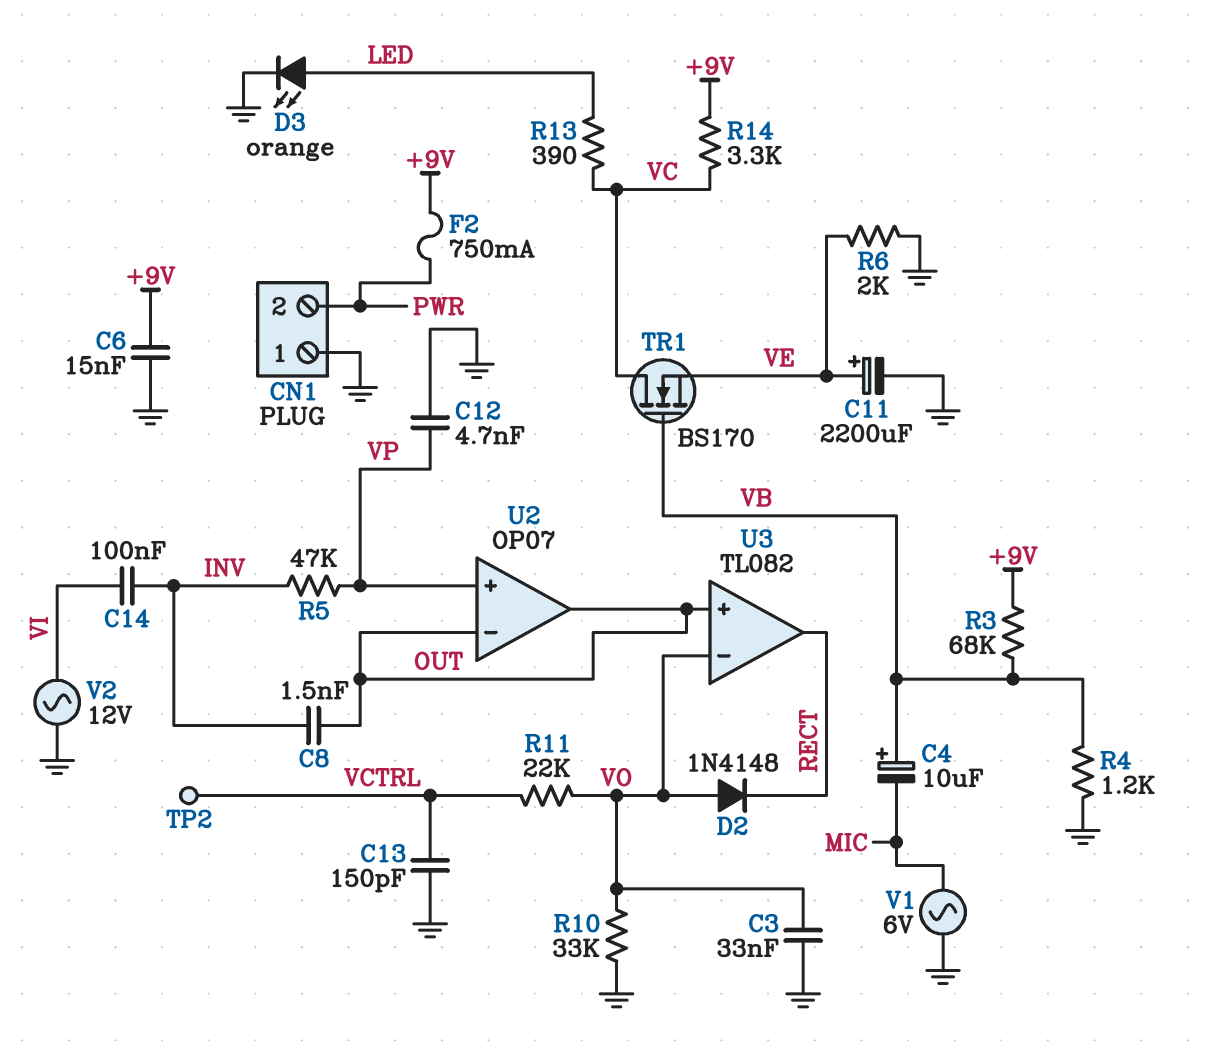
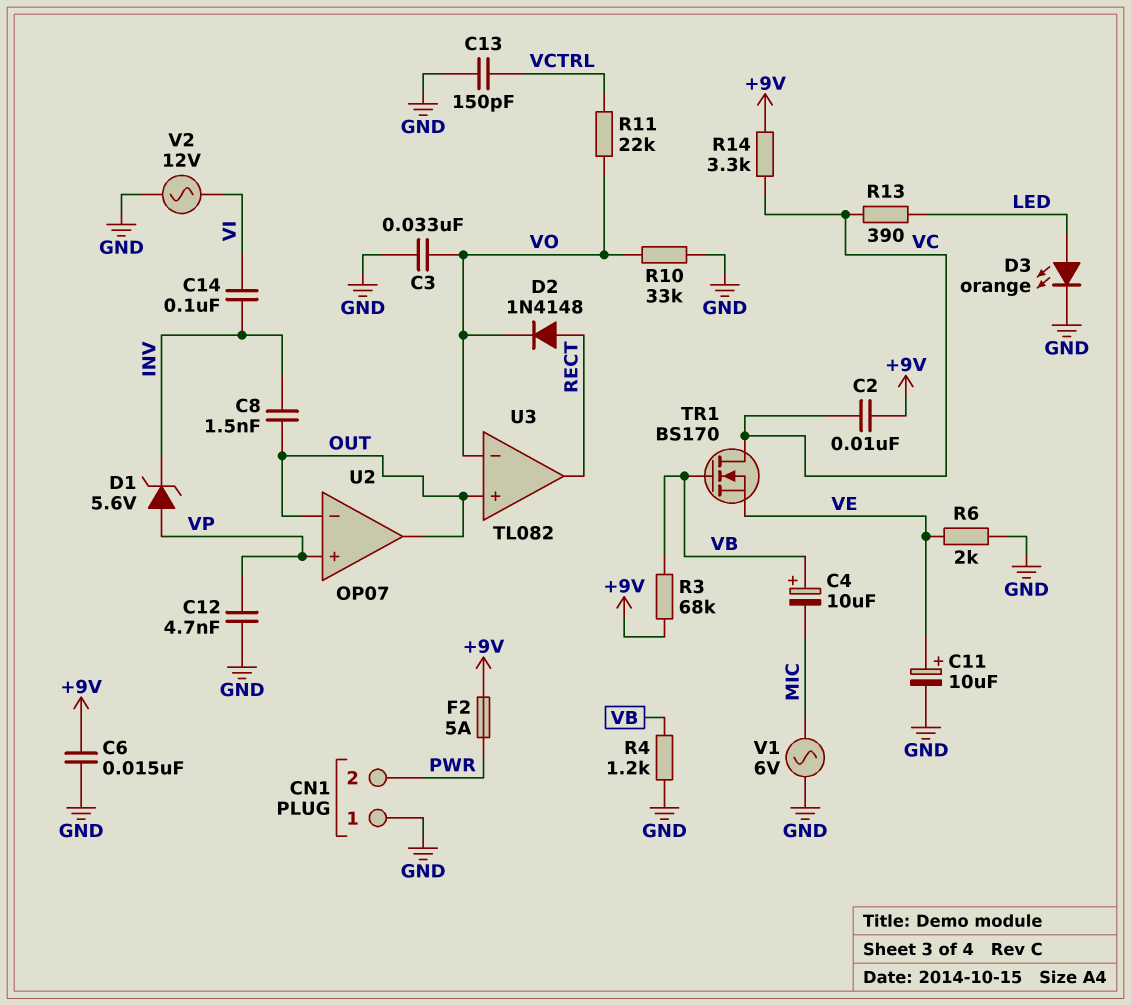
C2: none -> 10nF (+9V, VC)
C11: 2200uF (plus VE, minus GND) -> 10uF (plus VE, minus GND)
D1: none -> zener 5.6V (A VP, K INV)
D2: diode 1N4148 (A VO, K RECT) -> diode 1N4148 (A RECT, K VO)
F2: 750mA (+9V, PWR) -> 5A (+9V, PWR)
R5: 47k (INV, VP) -> none
TP2: test point (VCTRL) -> none

